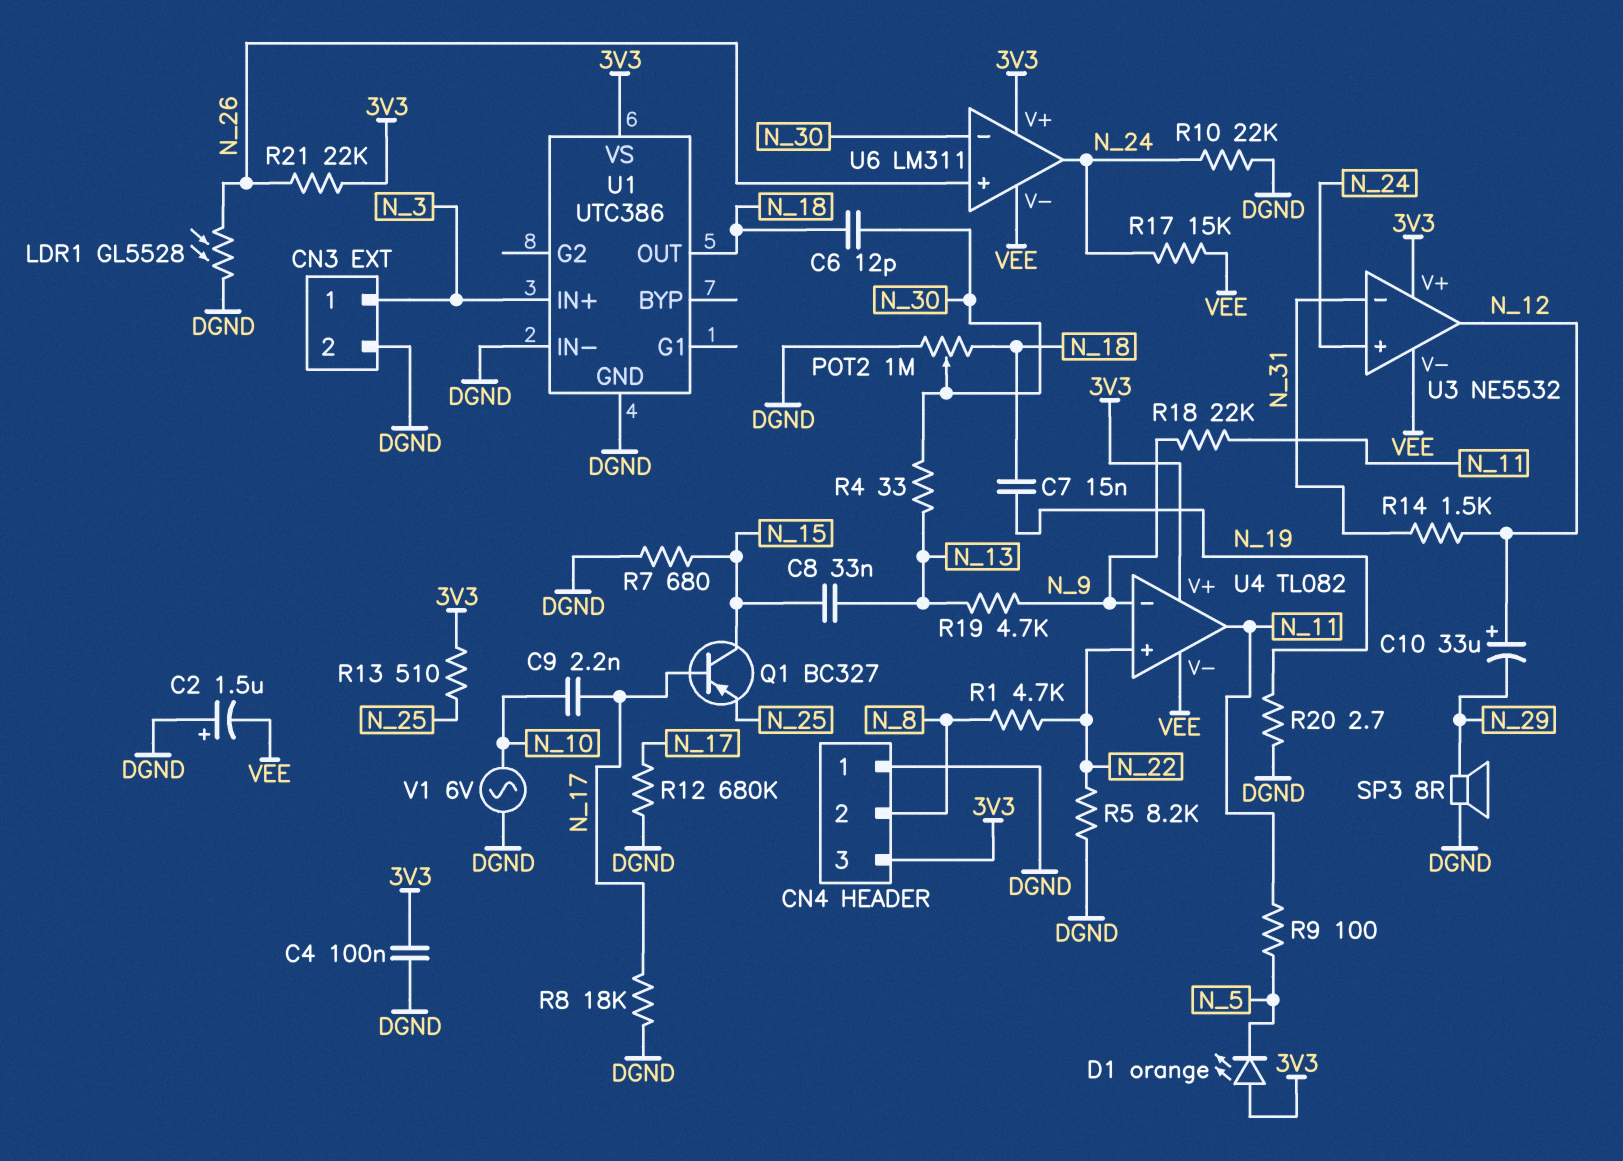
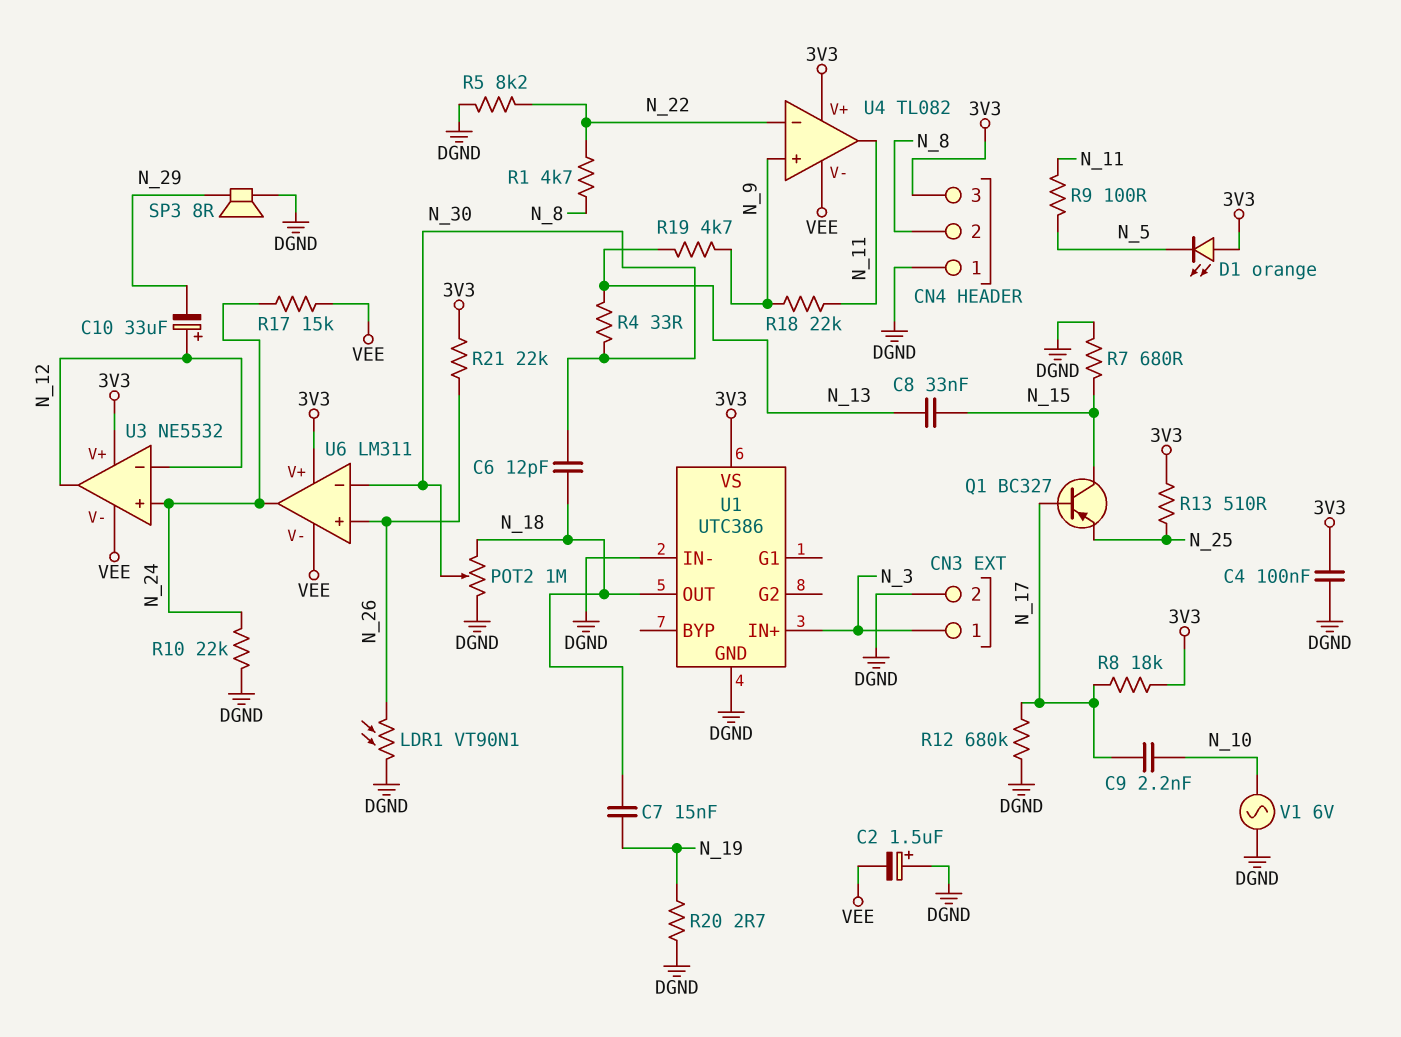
LDR1: GL5528 (DGND, N_26) -> VT90N1 (DGND, N_26)
R8: 18k (DGND, N_17) -> 18k (3V3, N_17)
R14: 1.5k (N_12, N_31) -> none
U3 pin in-: N_31 -> N_12
U4 pin in+: N_22 -> N_9
U4 pin in-: N_9 -> N_22

